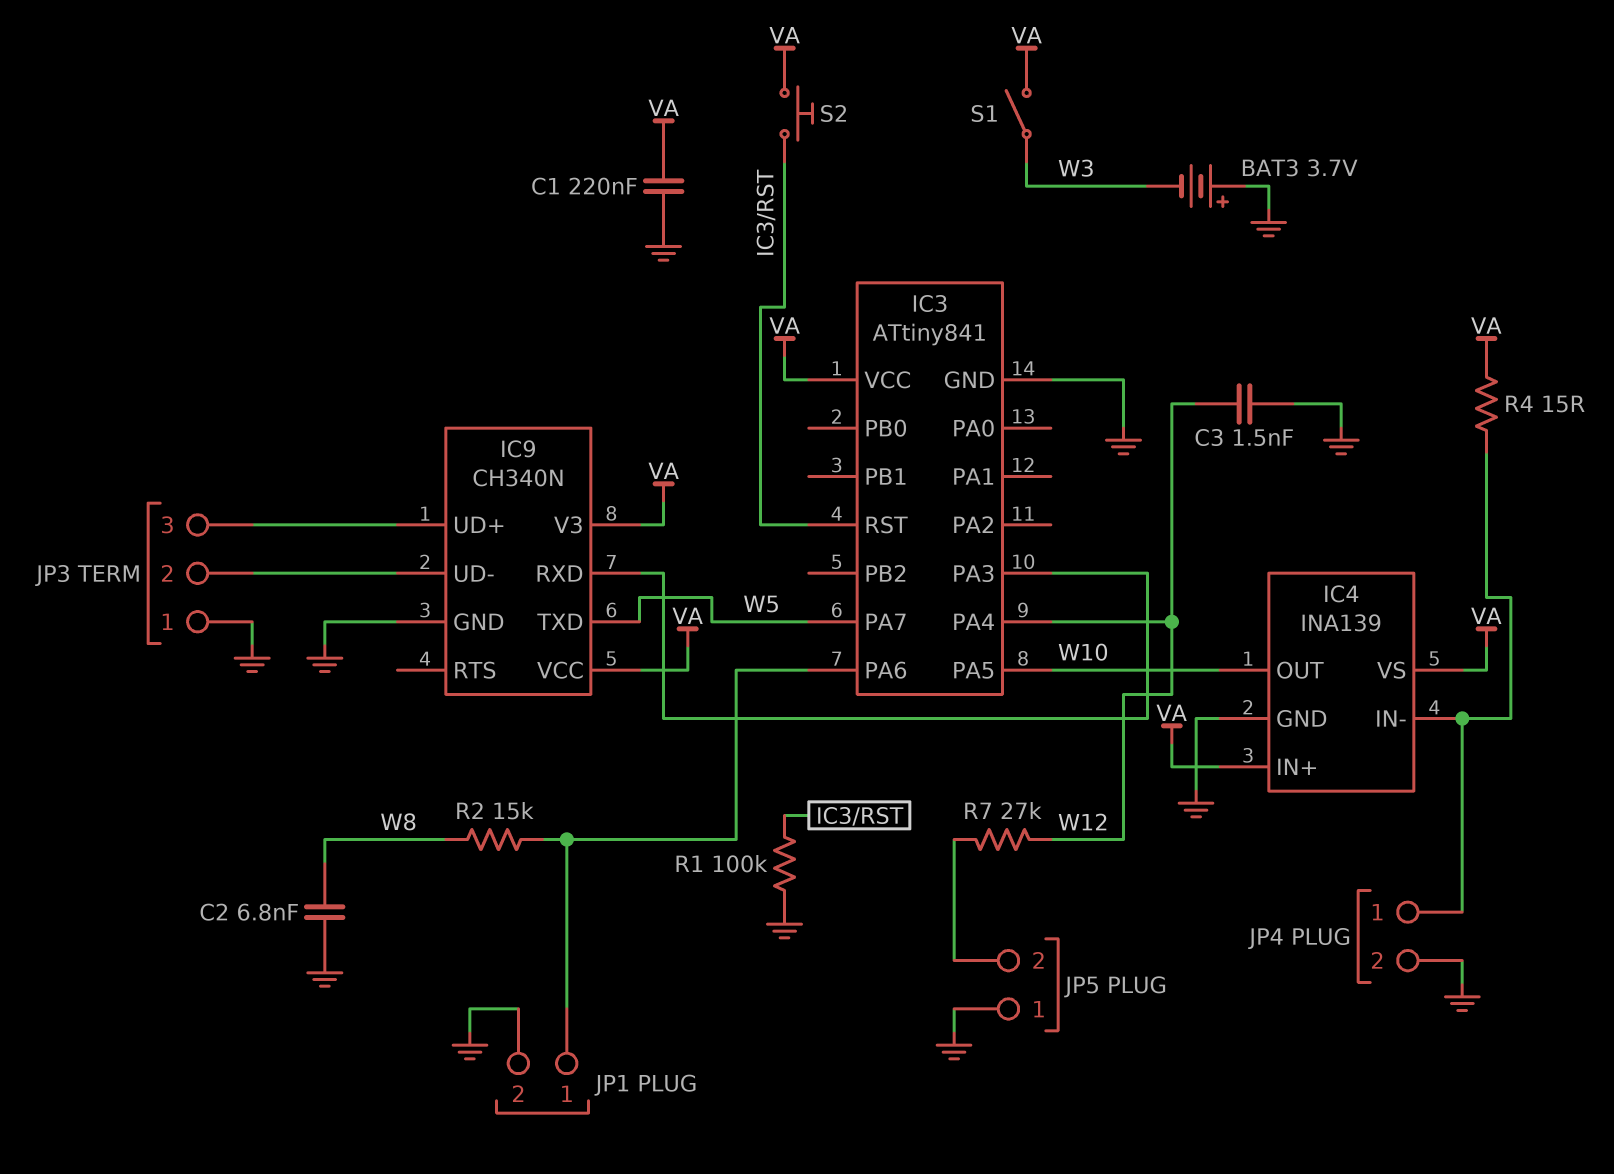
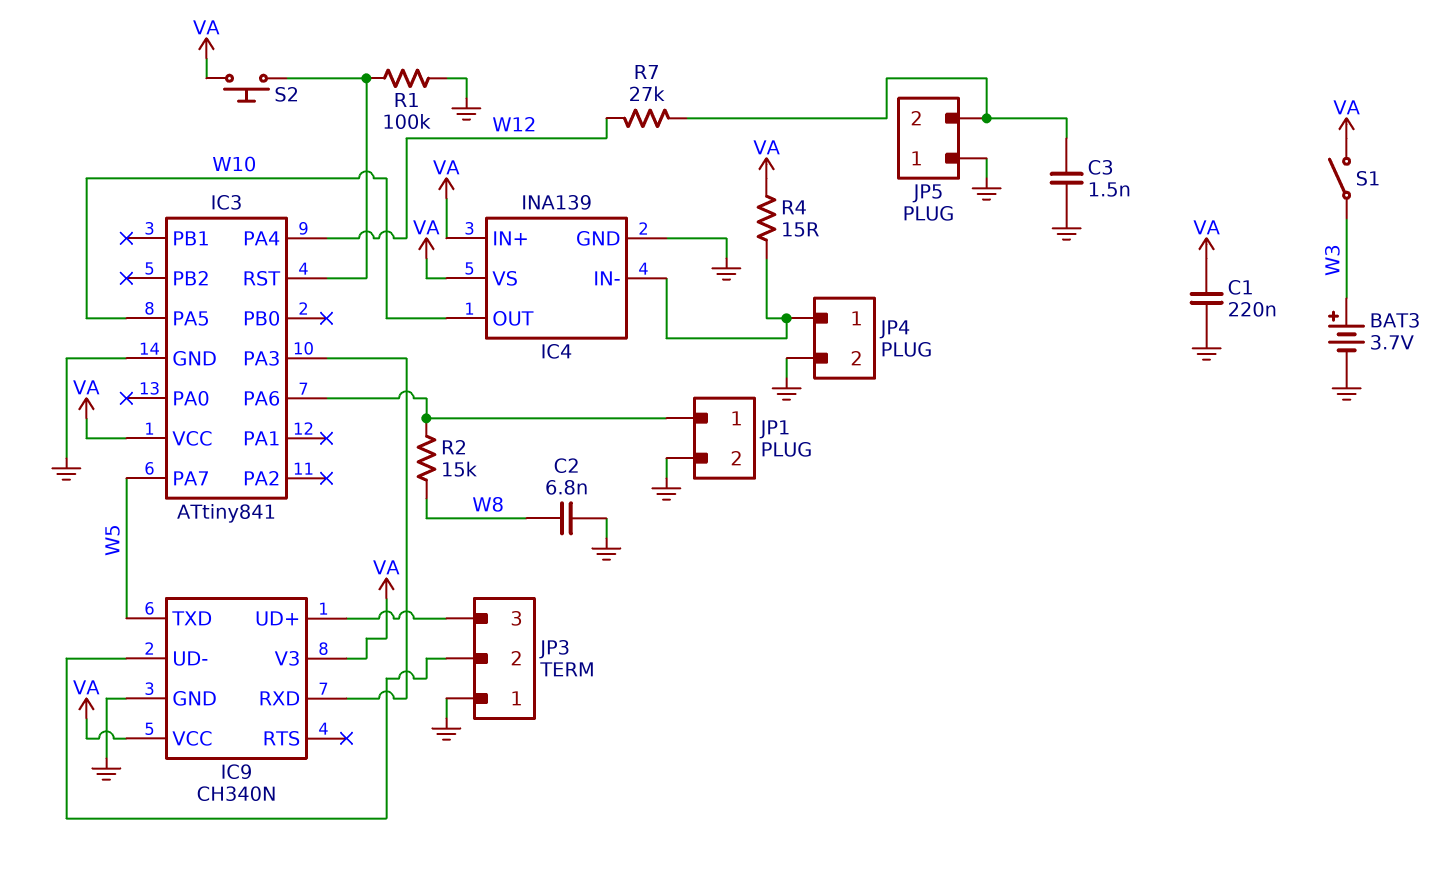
BAT3: 3.7V (plus GND, minus W3) -> 3.7V (plus W3, minus GND)
C3: 1.5nF (GND, W12) -> 1.5nF (GND, JP5/2)

